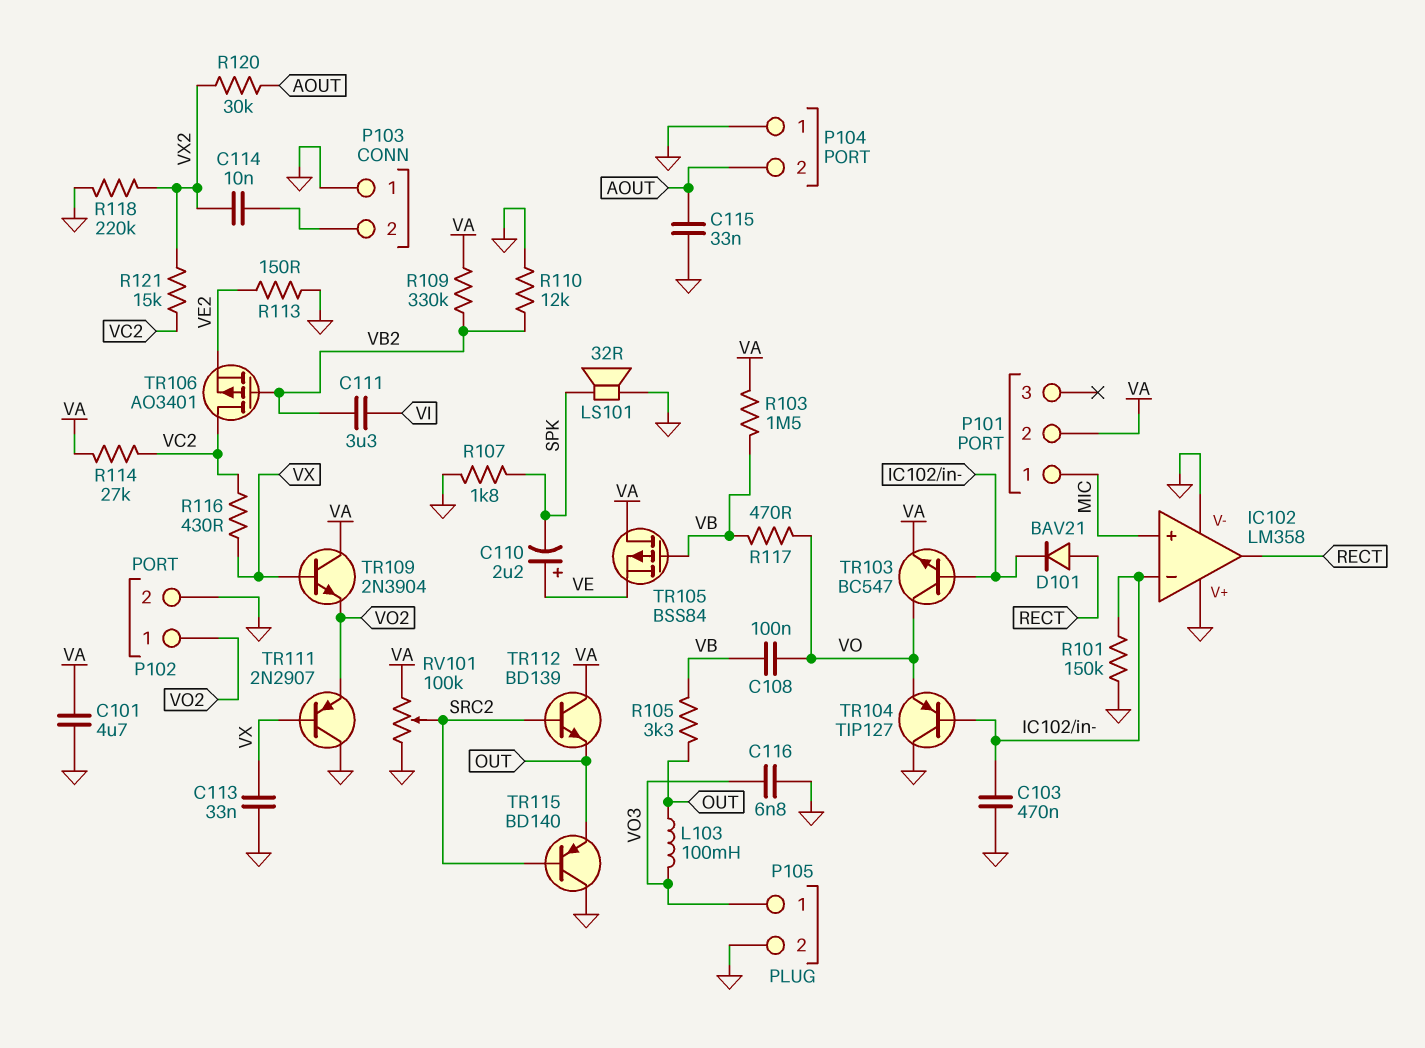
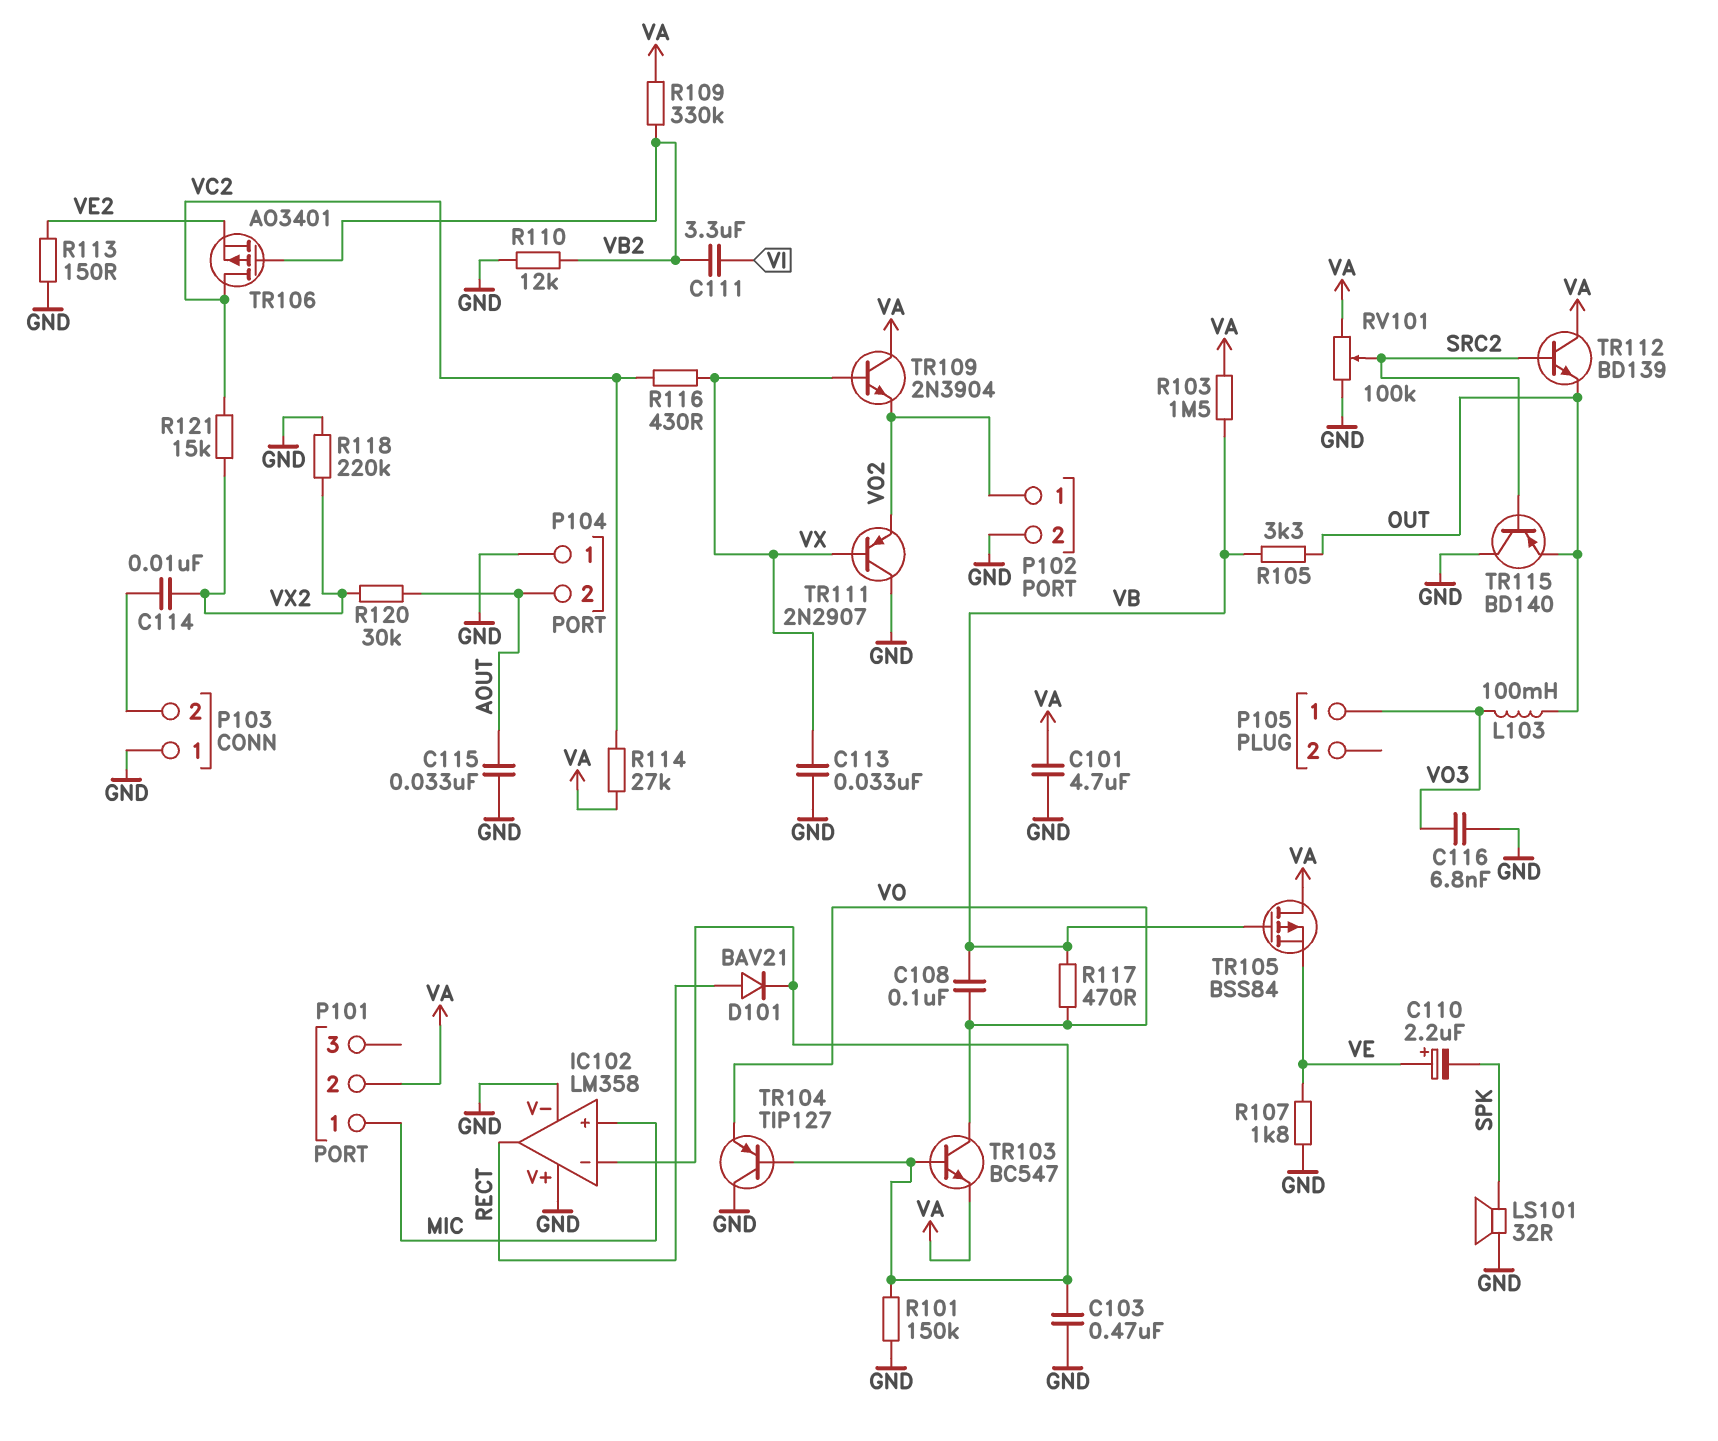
P105 pin 2: GND -> none
R107: 1.8k (GND, SPK) -> 1.8k (GND, VE)

